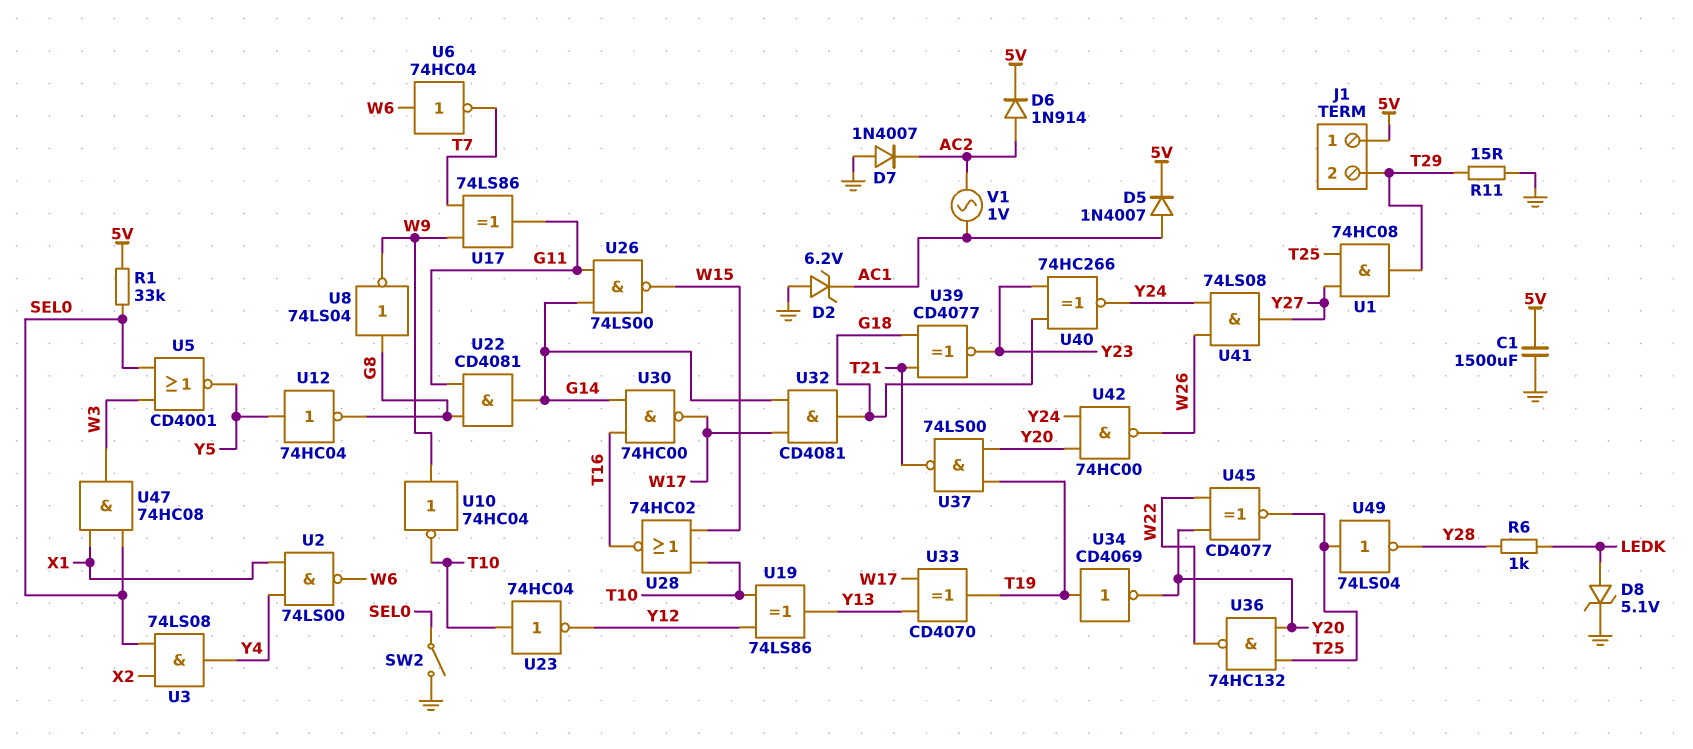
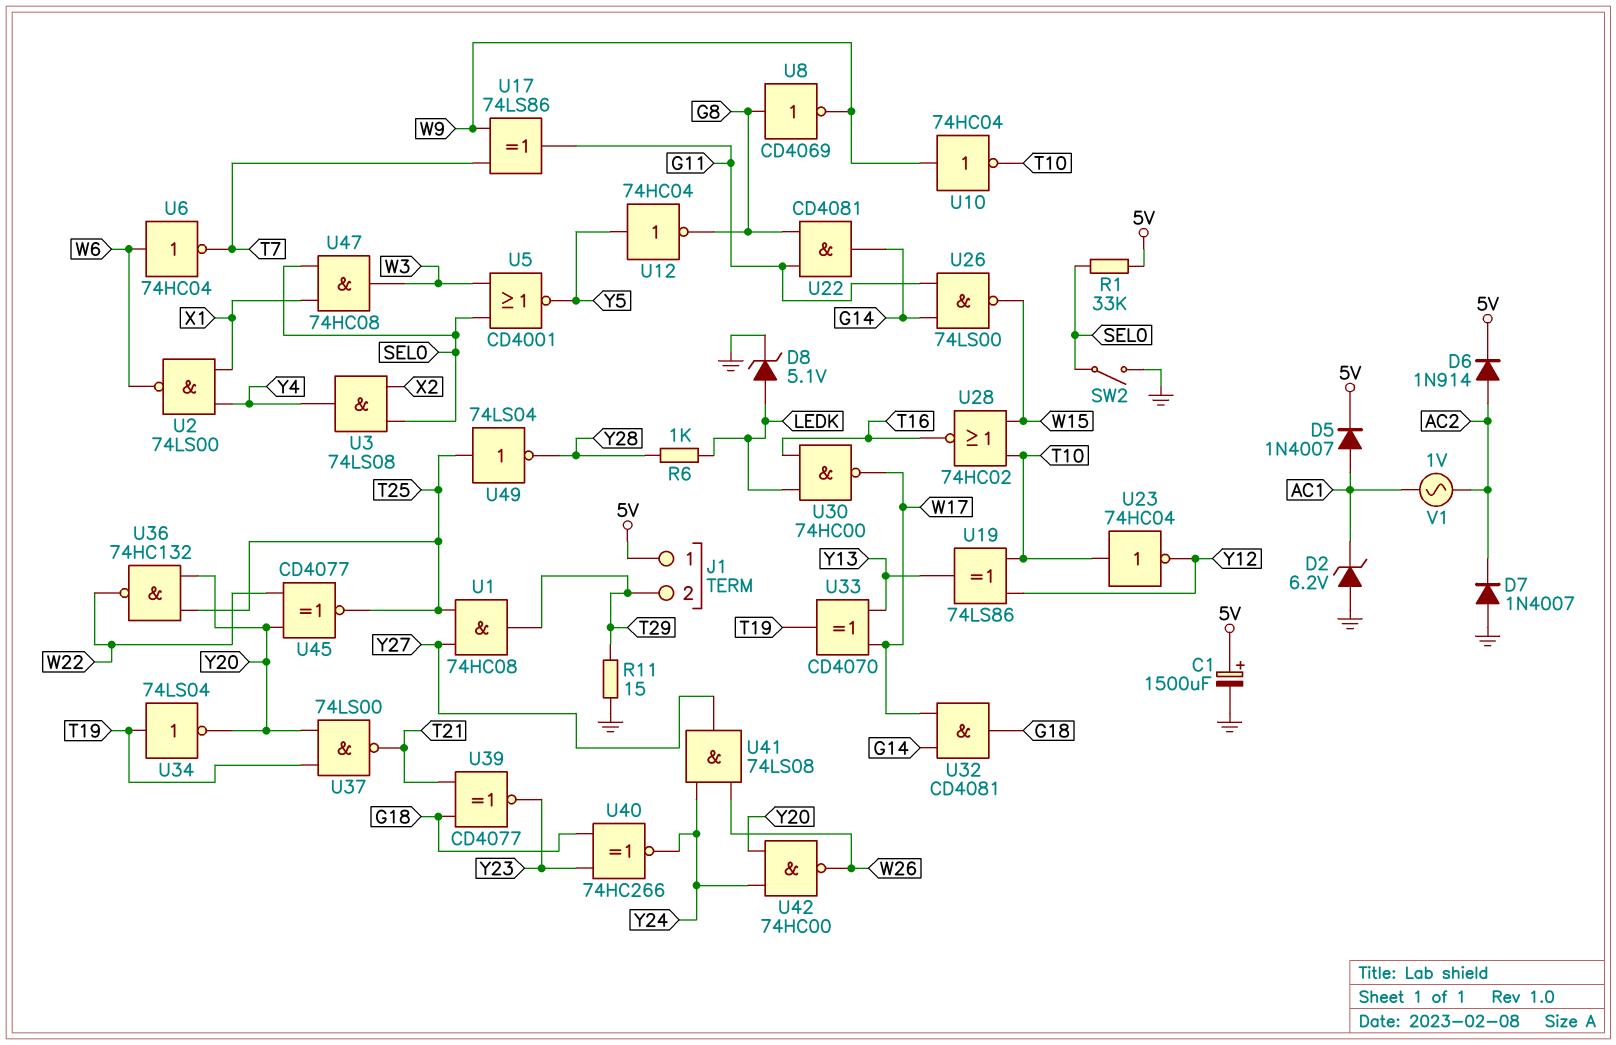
C1: 1500uF (5V, GND) -> 1500uF (plus 5V, minus GND)
U8: NOT 74LS04 (in G8, out W9) -> NOT CD4069 (in G8, out W9)
U30: NAND 74HC00 (in G14, in T16, out W17) -> NAND 74HC00 (in LEDK, in T16, out W17)
U34: NOT CD4069 (in T19, out Y20) -> NOT 74LS04 (in T19, out Y20)

